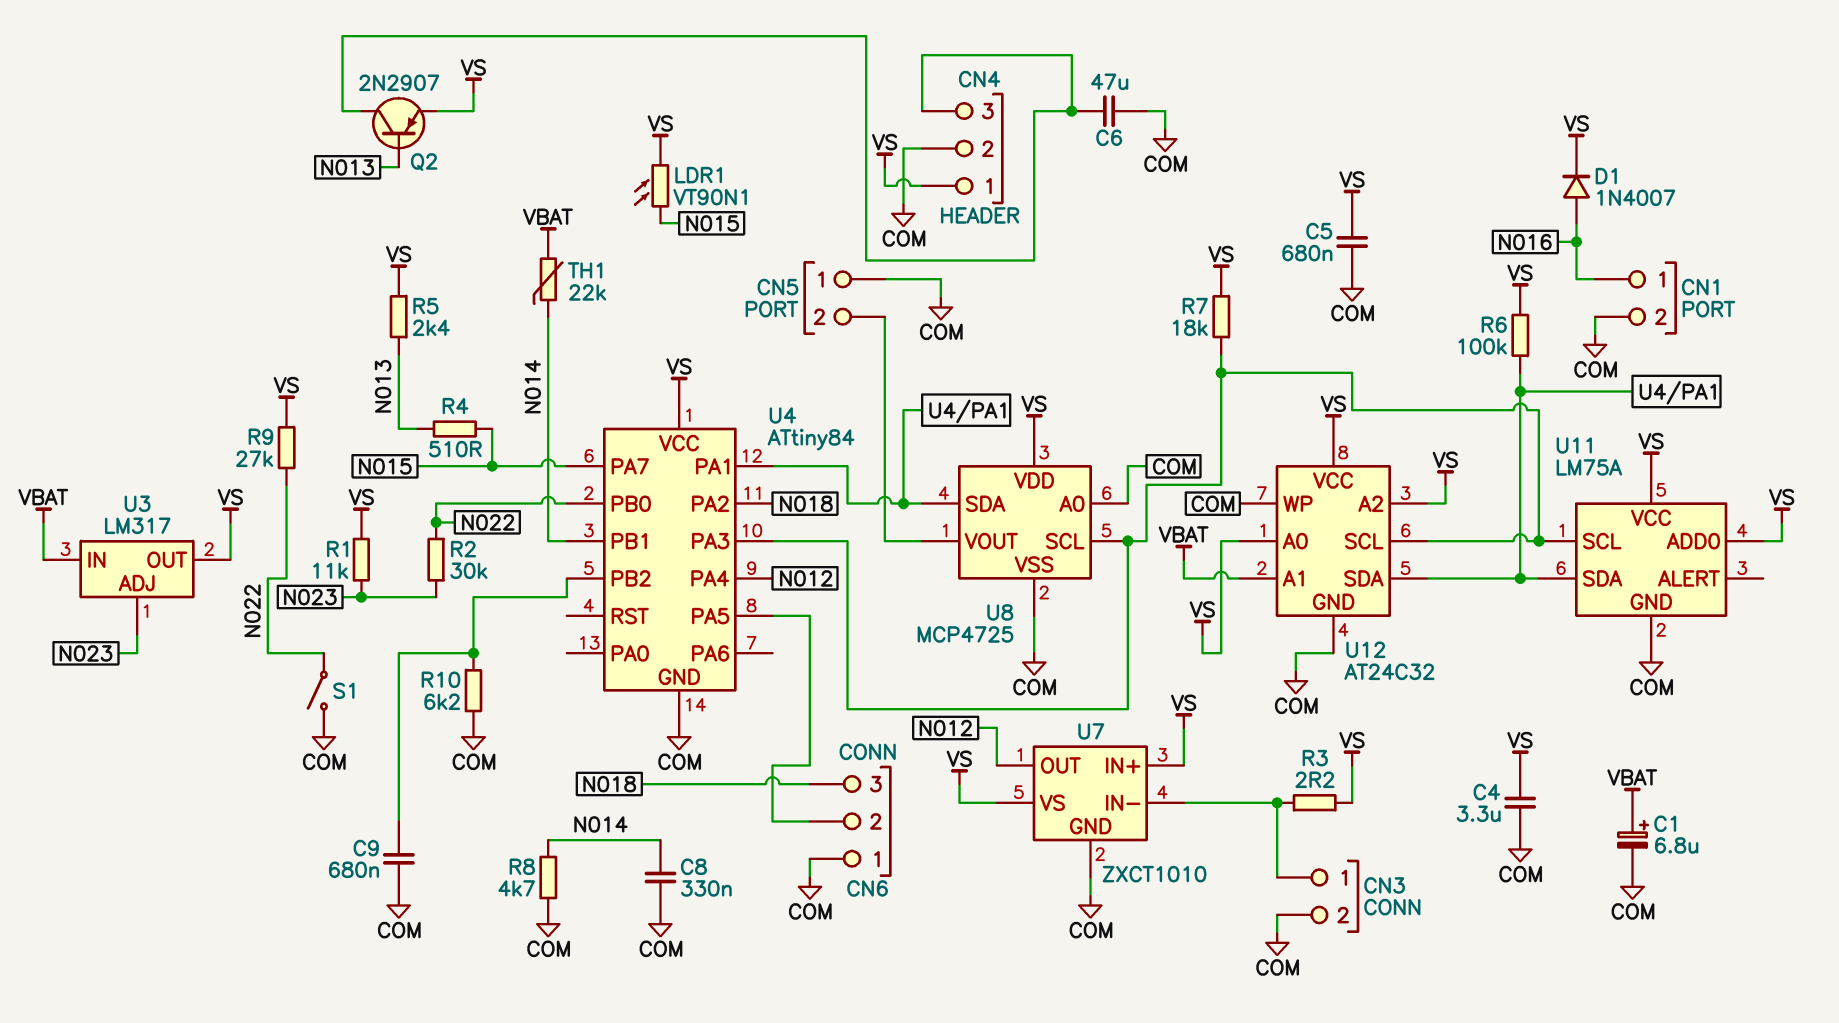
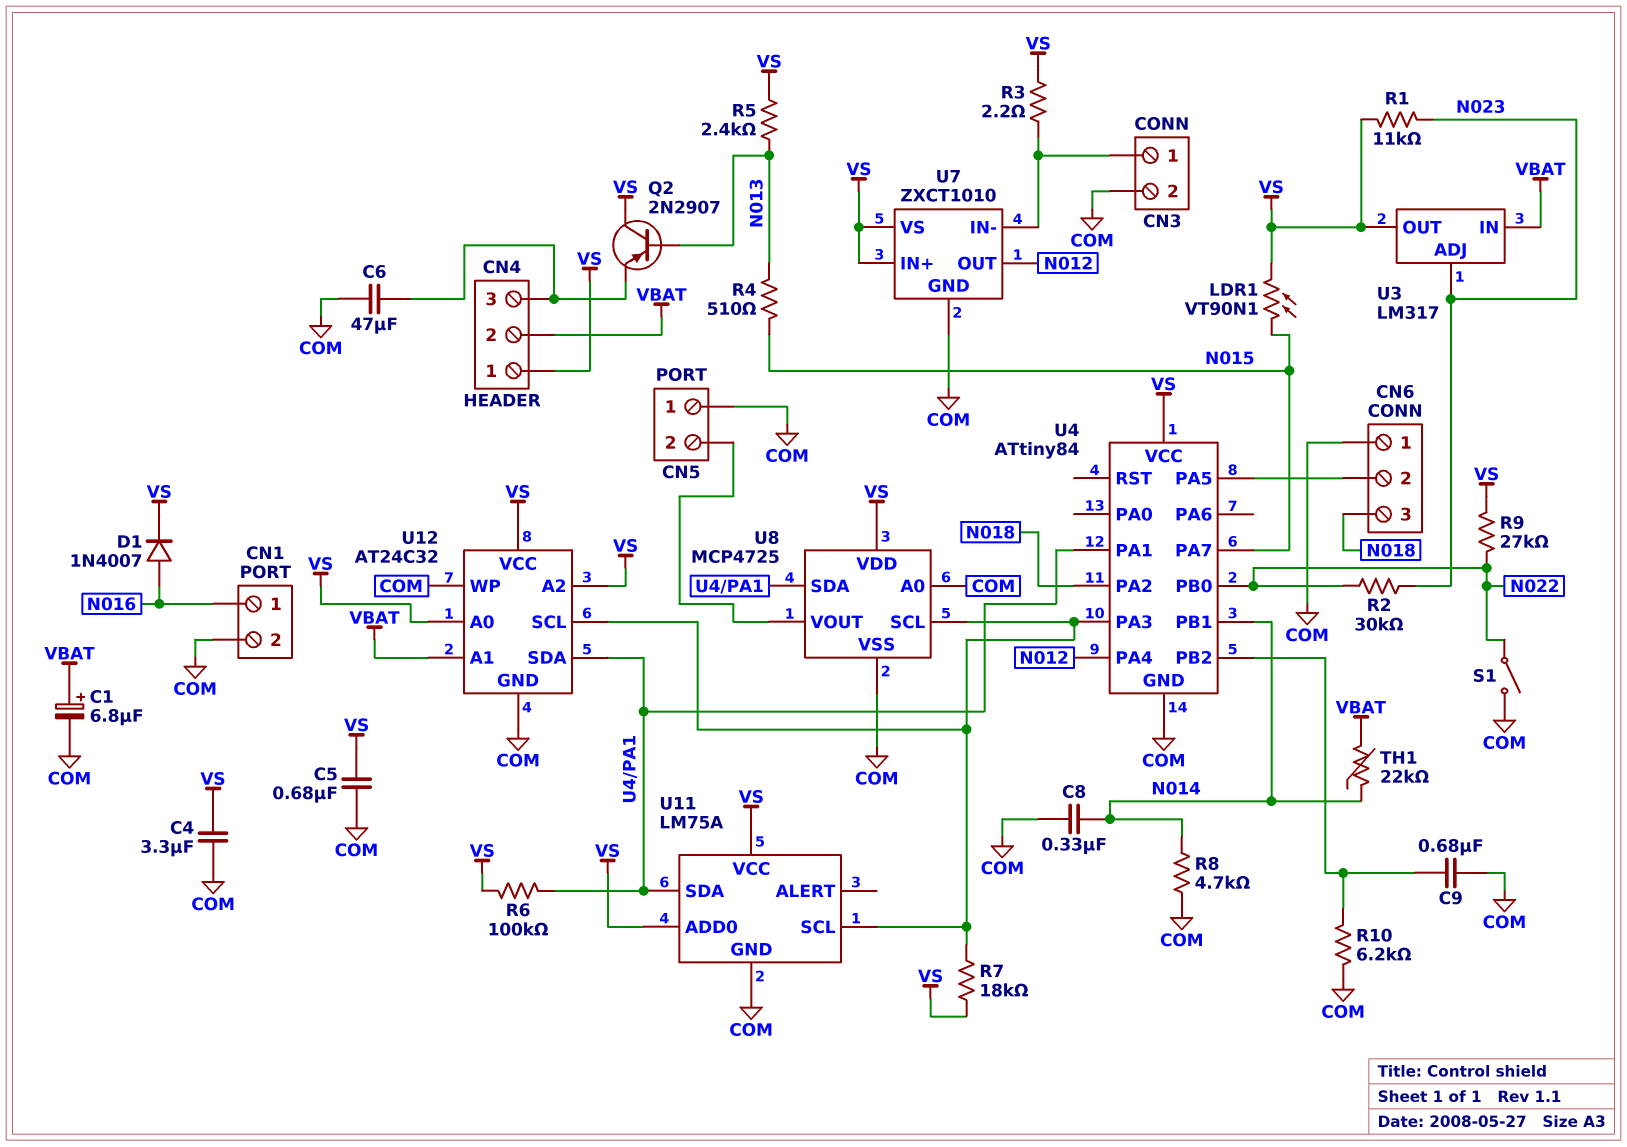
CN4 pin 2: COM -> VBAT
Q2: PNP 2N2907 (B N013, C CN4/3, E VS) -> PNP 2N2907 (B N013, C VS, E CN4/3)

